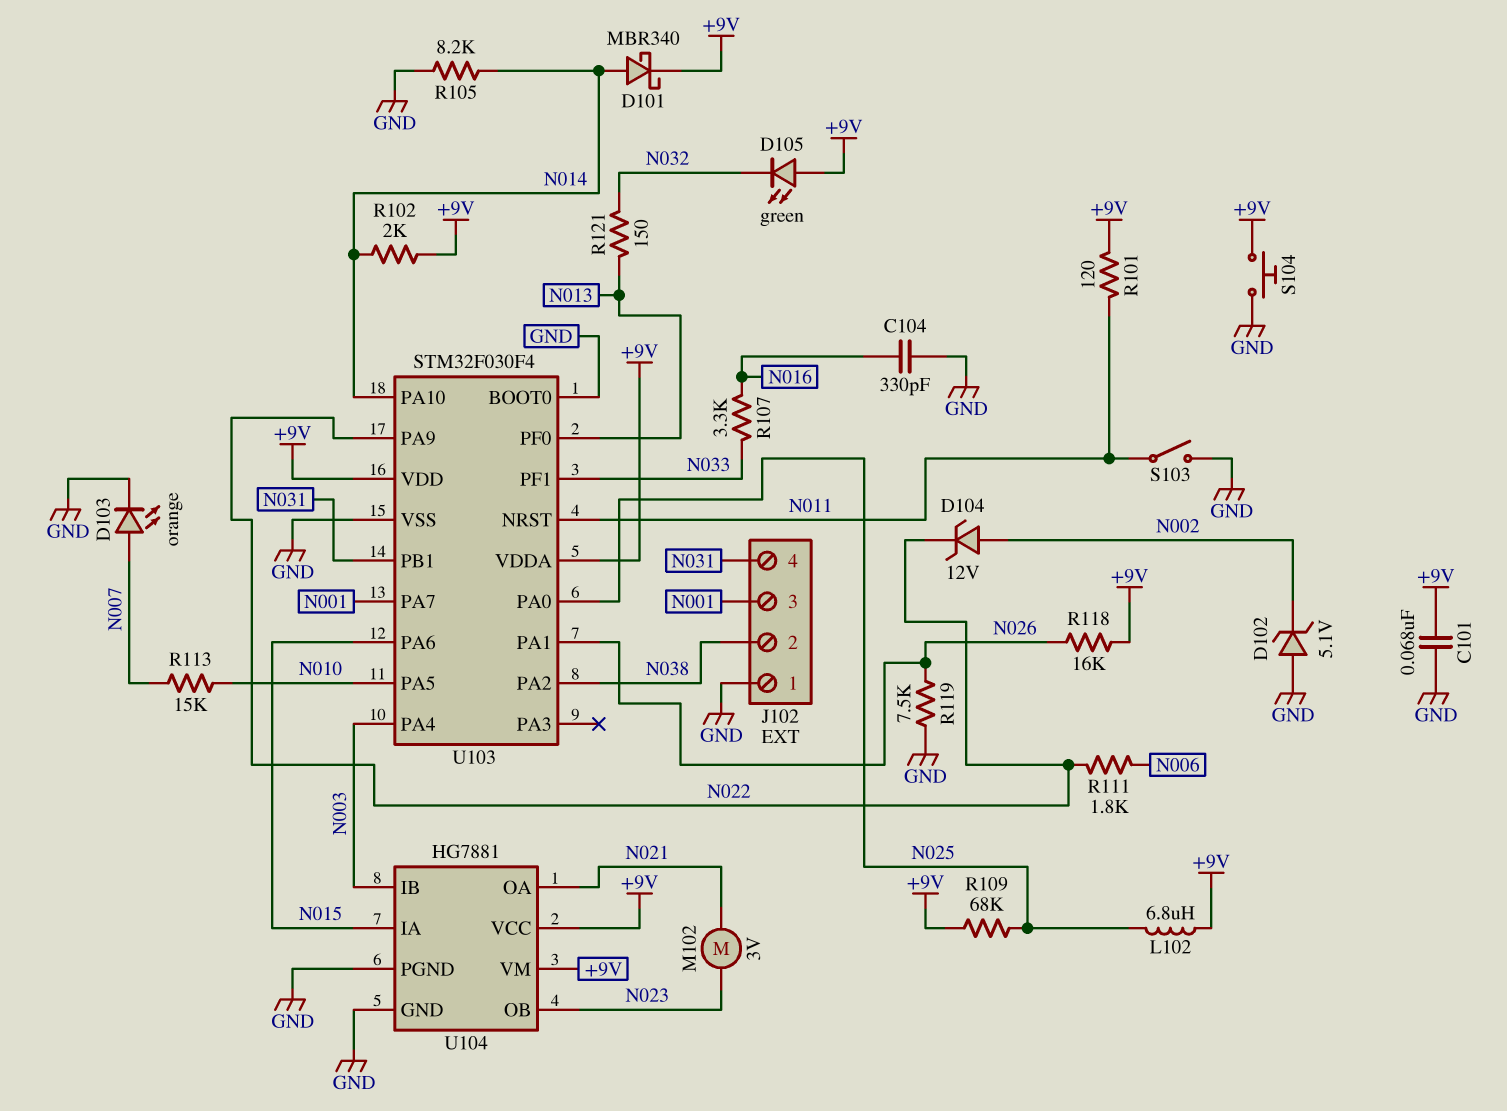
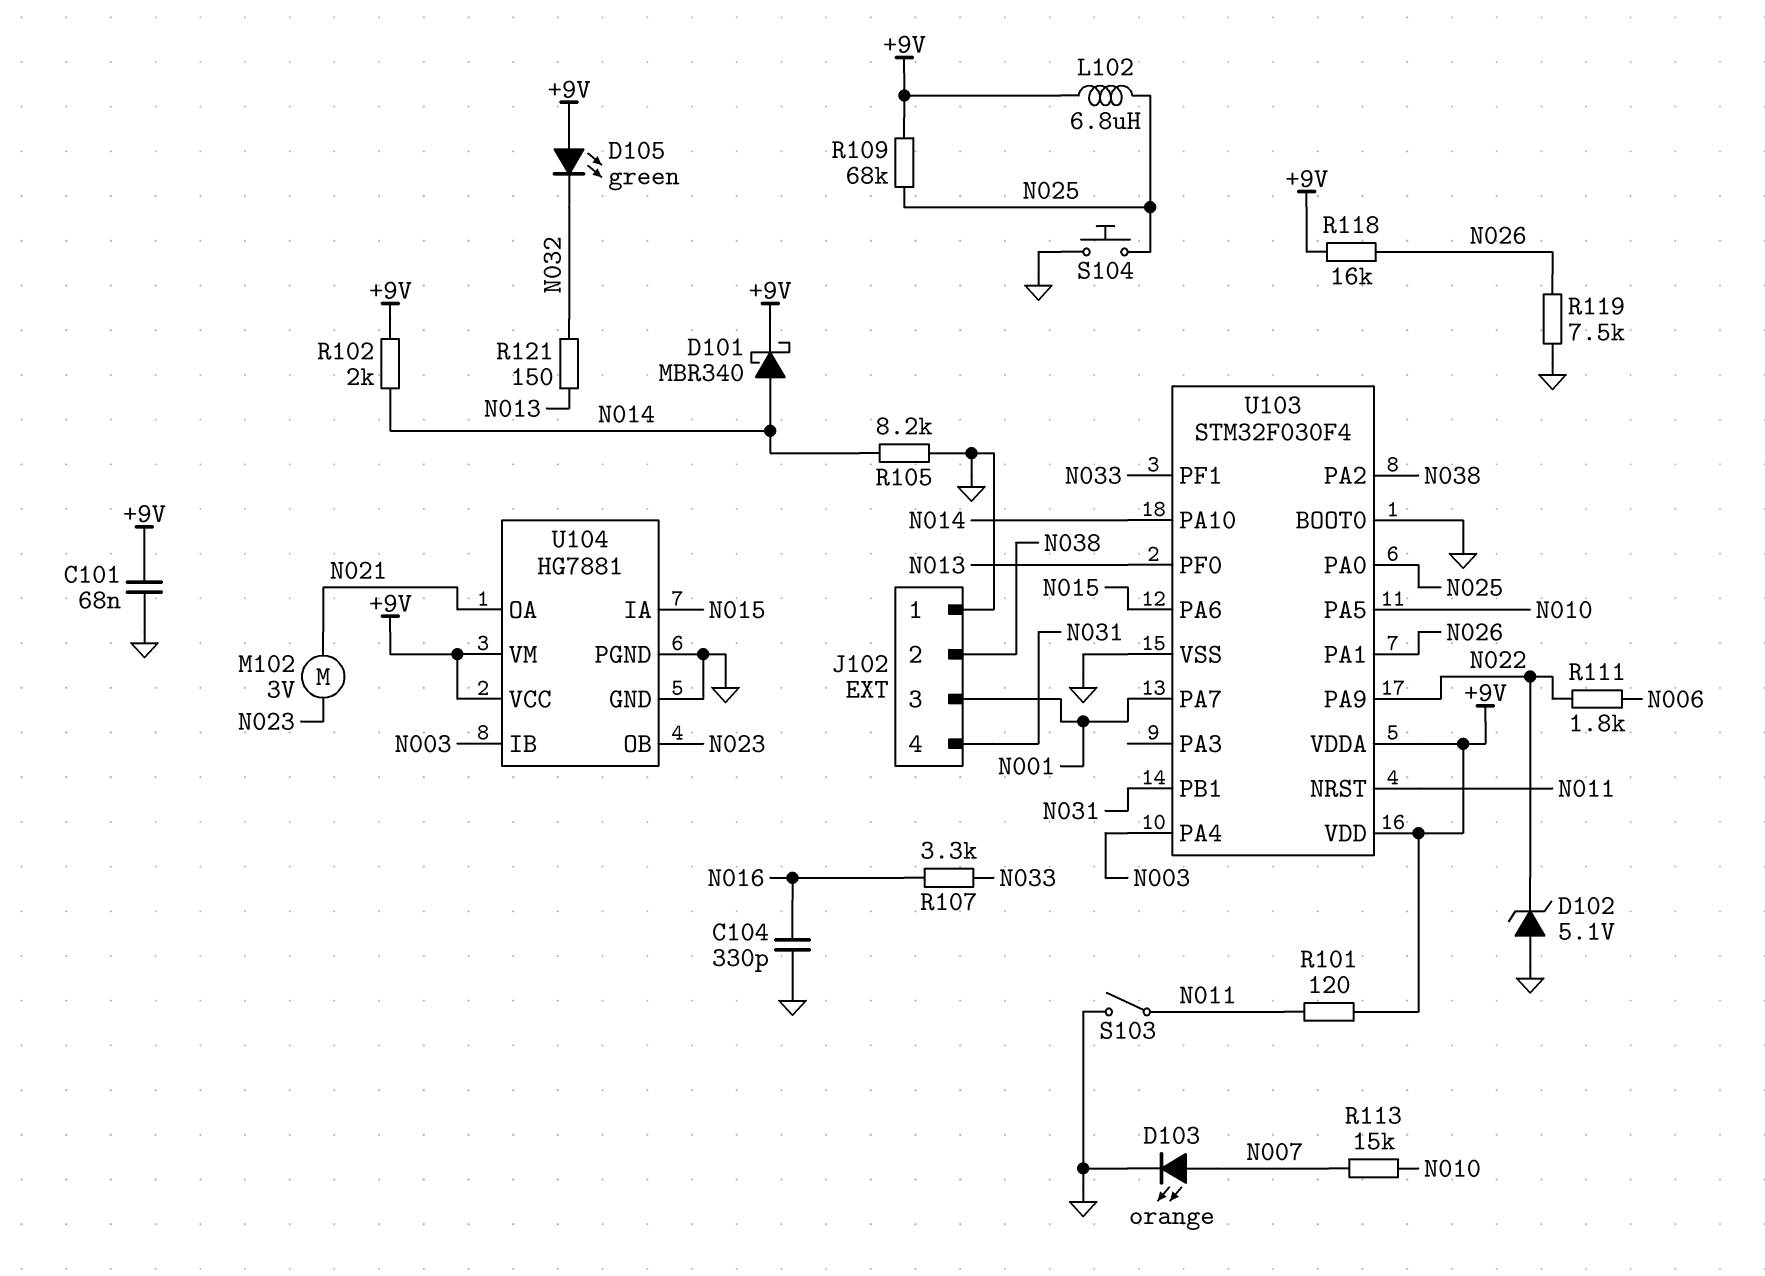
D102: zener 5.1V (A GND, K N002) -> zener 5.1V (A GND, K N022)
D104: zener 12V (A N002, K N022) -> none
S104: button (+9V, GND) -> button (GND, N025)

